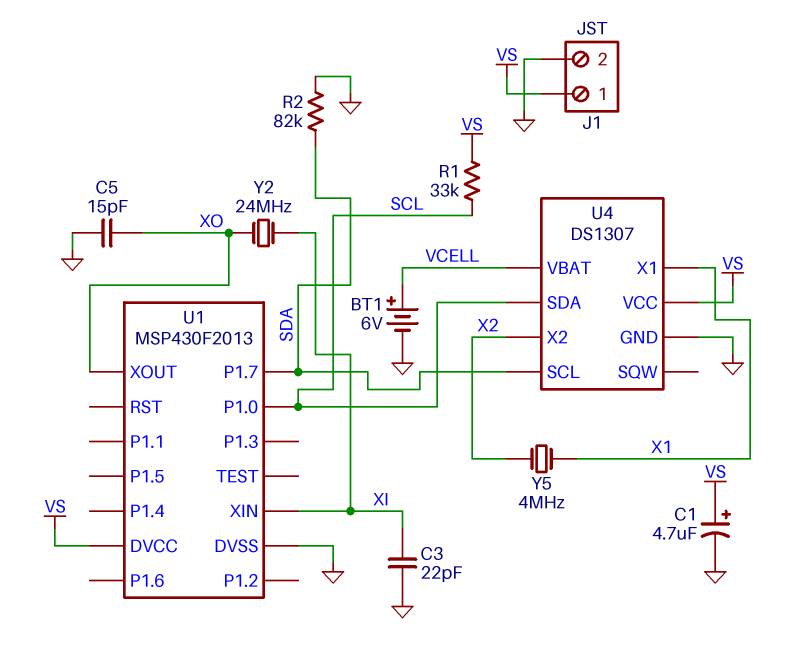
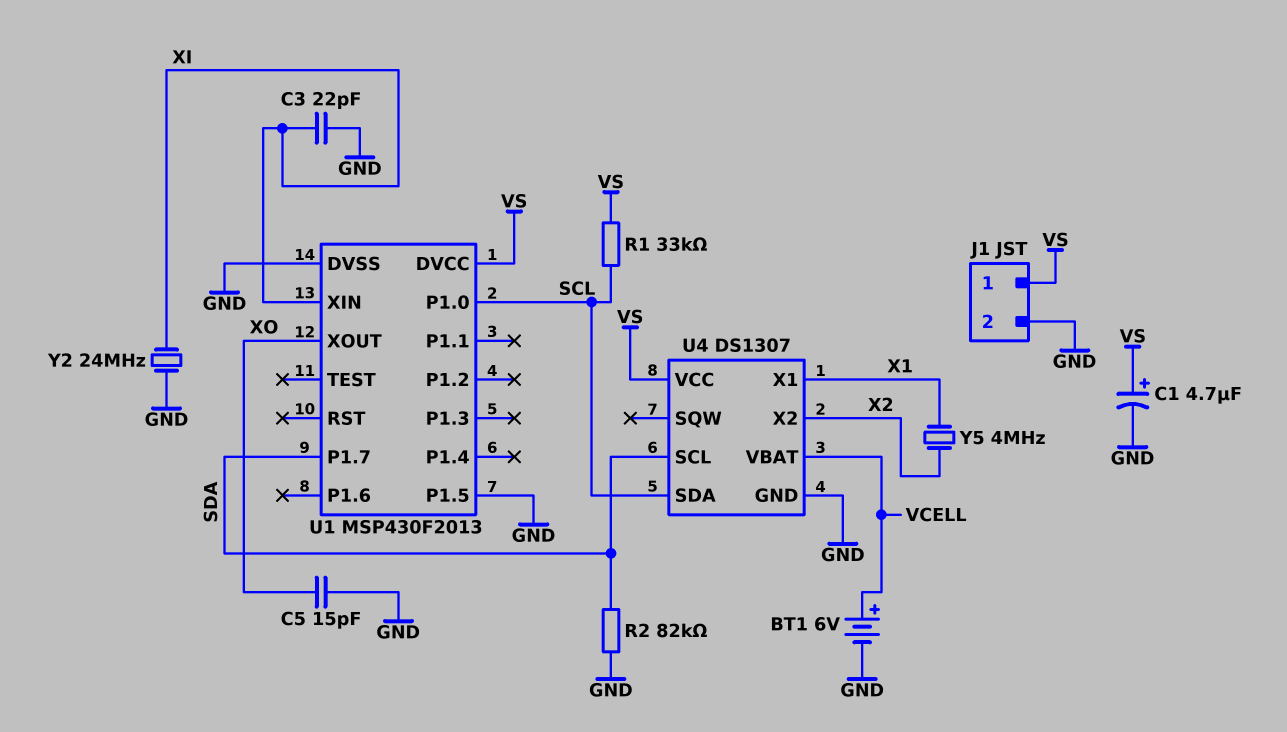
U1 pin P1.5: none -> GND
Y2: 24MHz (XI, XO) -> 24MHz (GND, XI)

